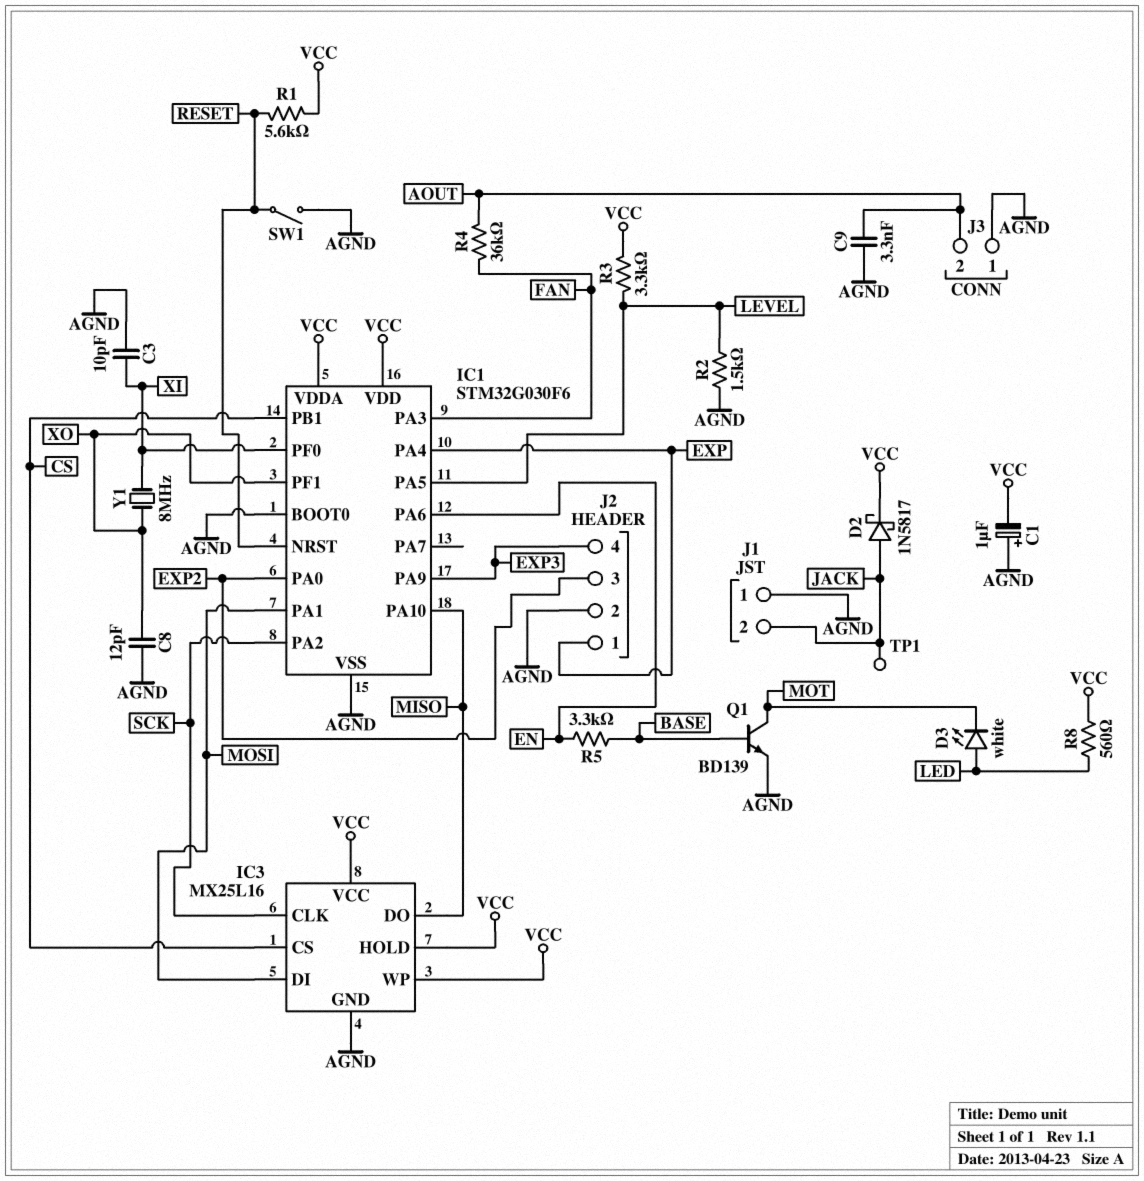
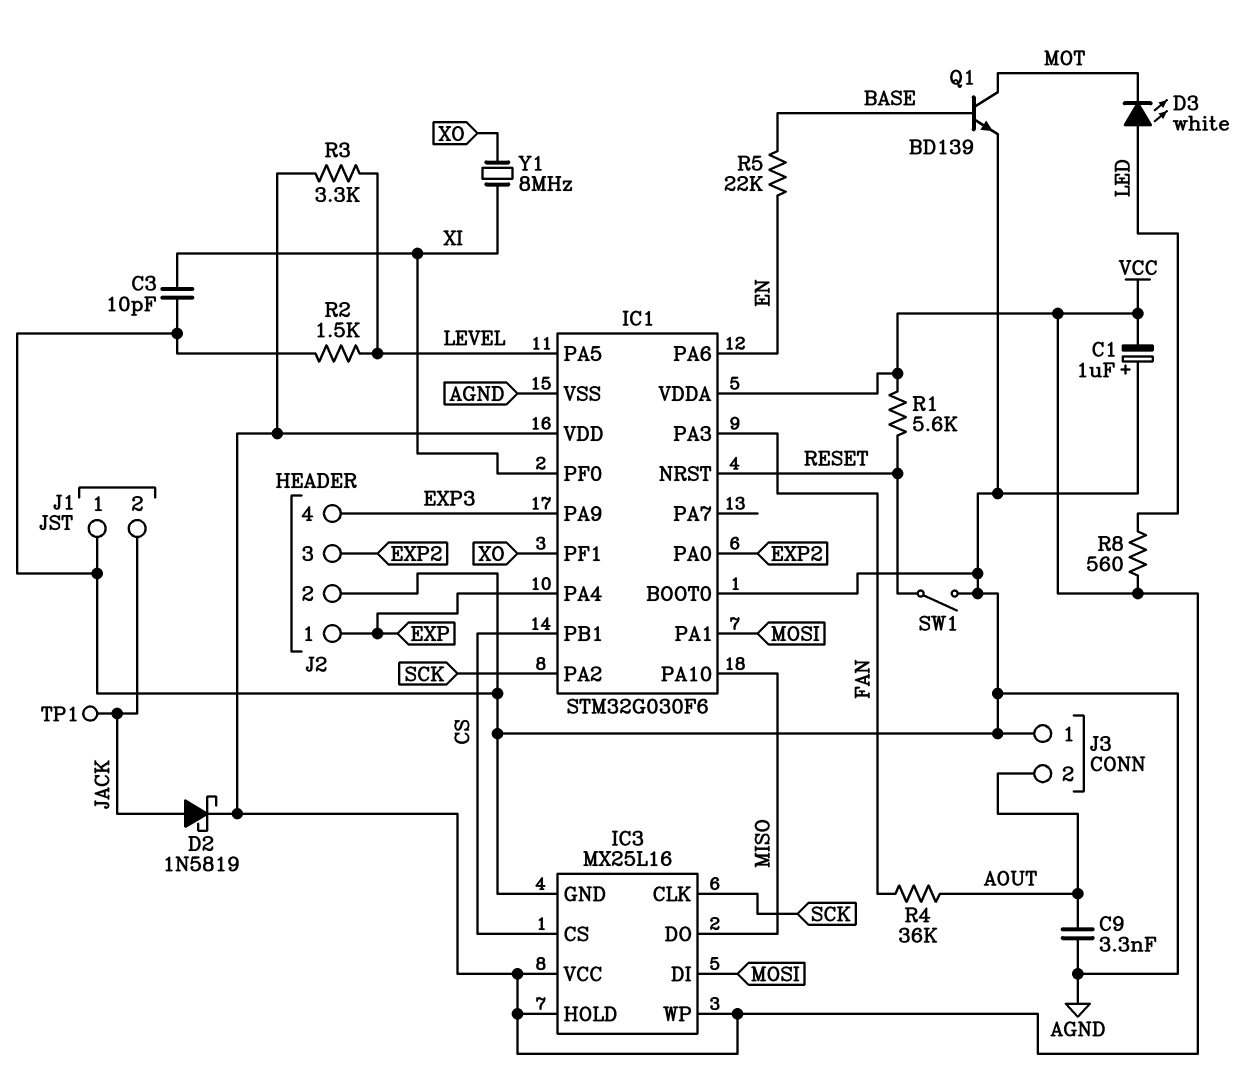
C8: 12pF (AGND, XO) -> none
D2: schottky 1N5817 (A JACK, K VCC) -> schottky 1N5819 (A JACK, K VCC)
R5: 3.3k (BASE, EN) -> 22k (BASE, EN)

